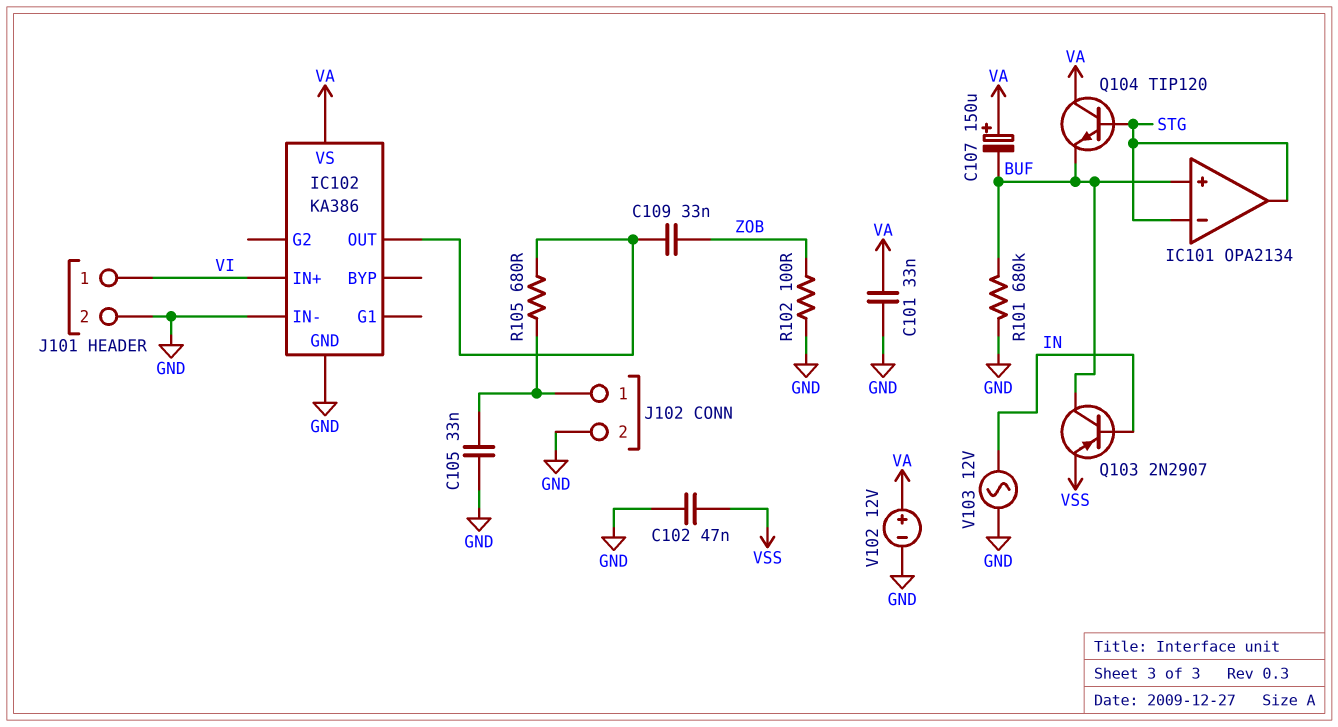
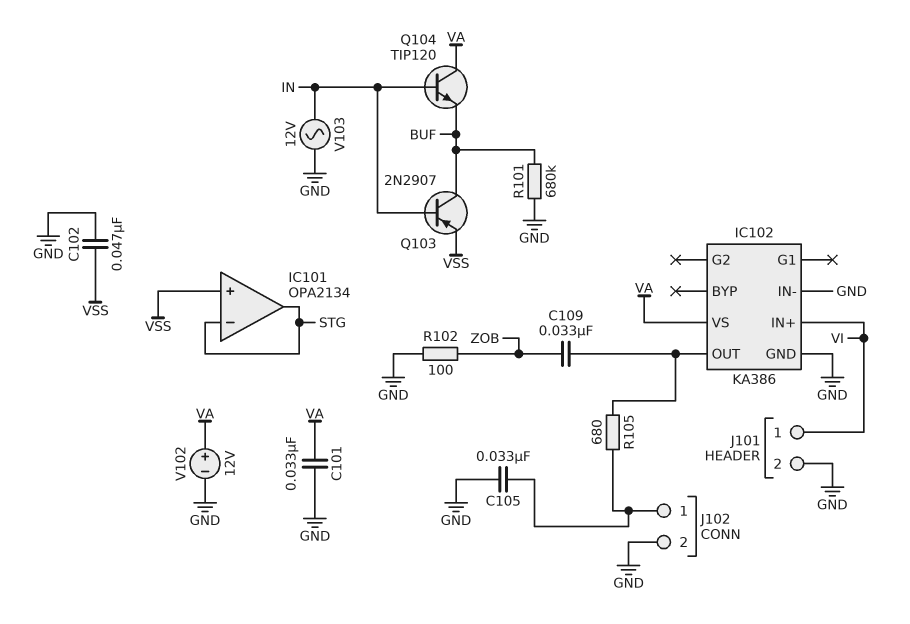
C107: 150uF (plus VA, minus BUF) -> none
IC101 pin in+: BUF -> VSS
Q104: NPN TIP120 (B STG, C VA, E BUF) -> NPN TIP120 (B IN, C VA, E BUF)

